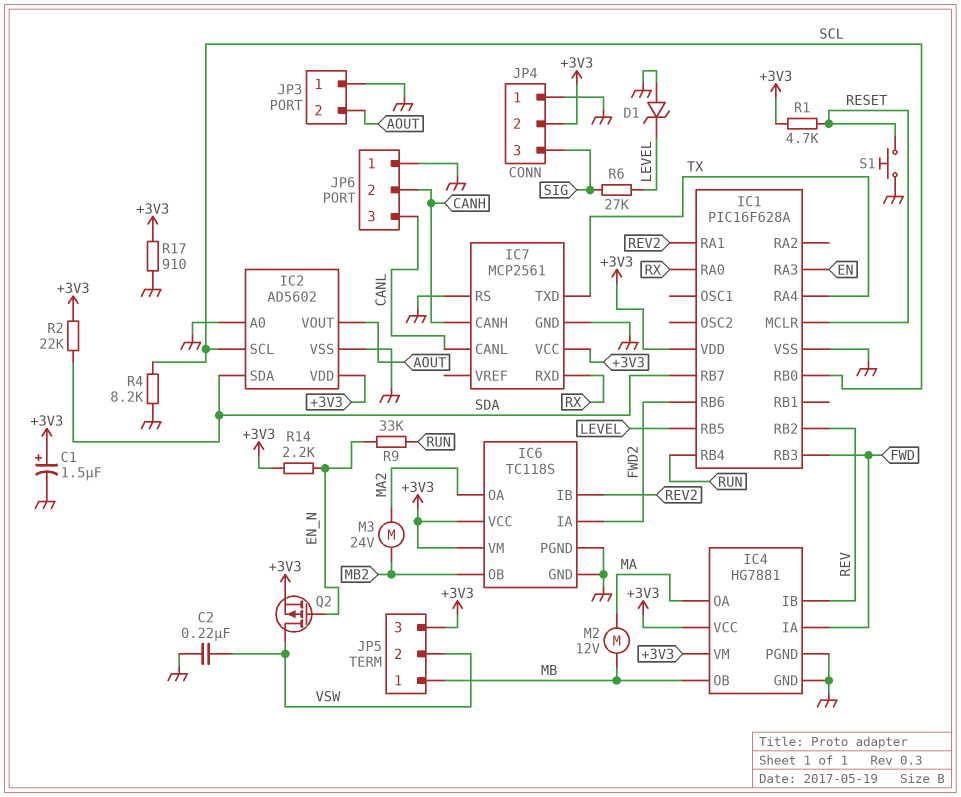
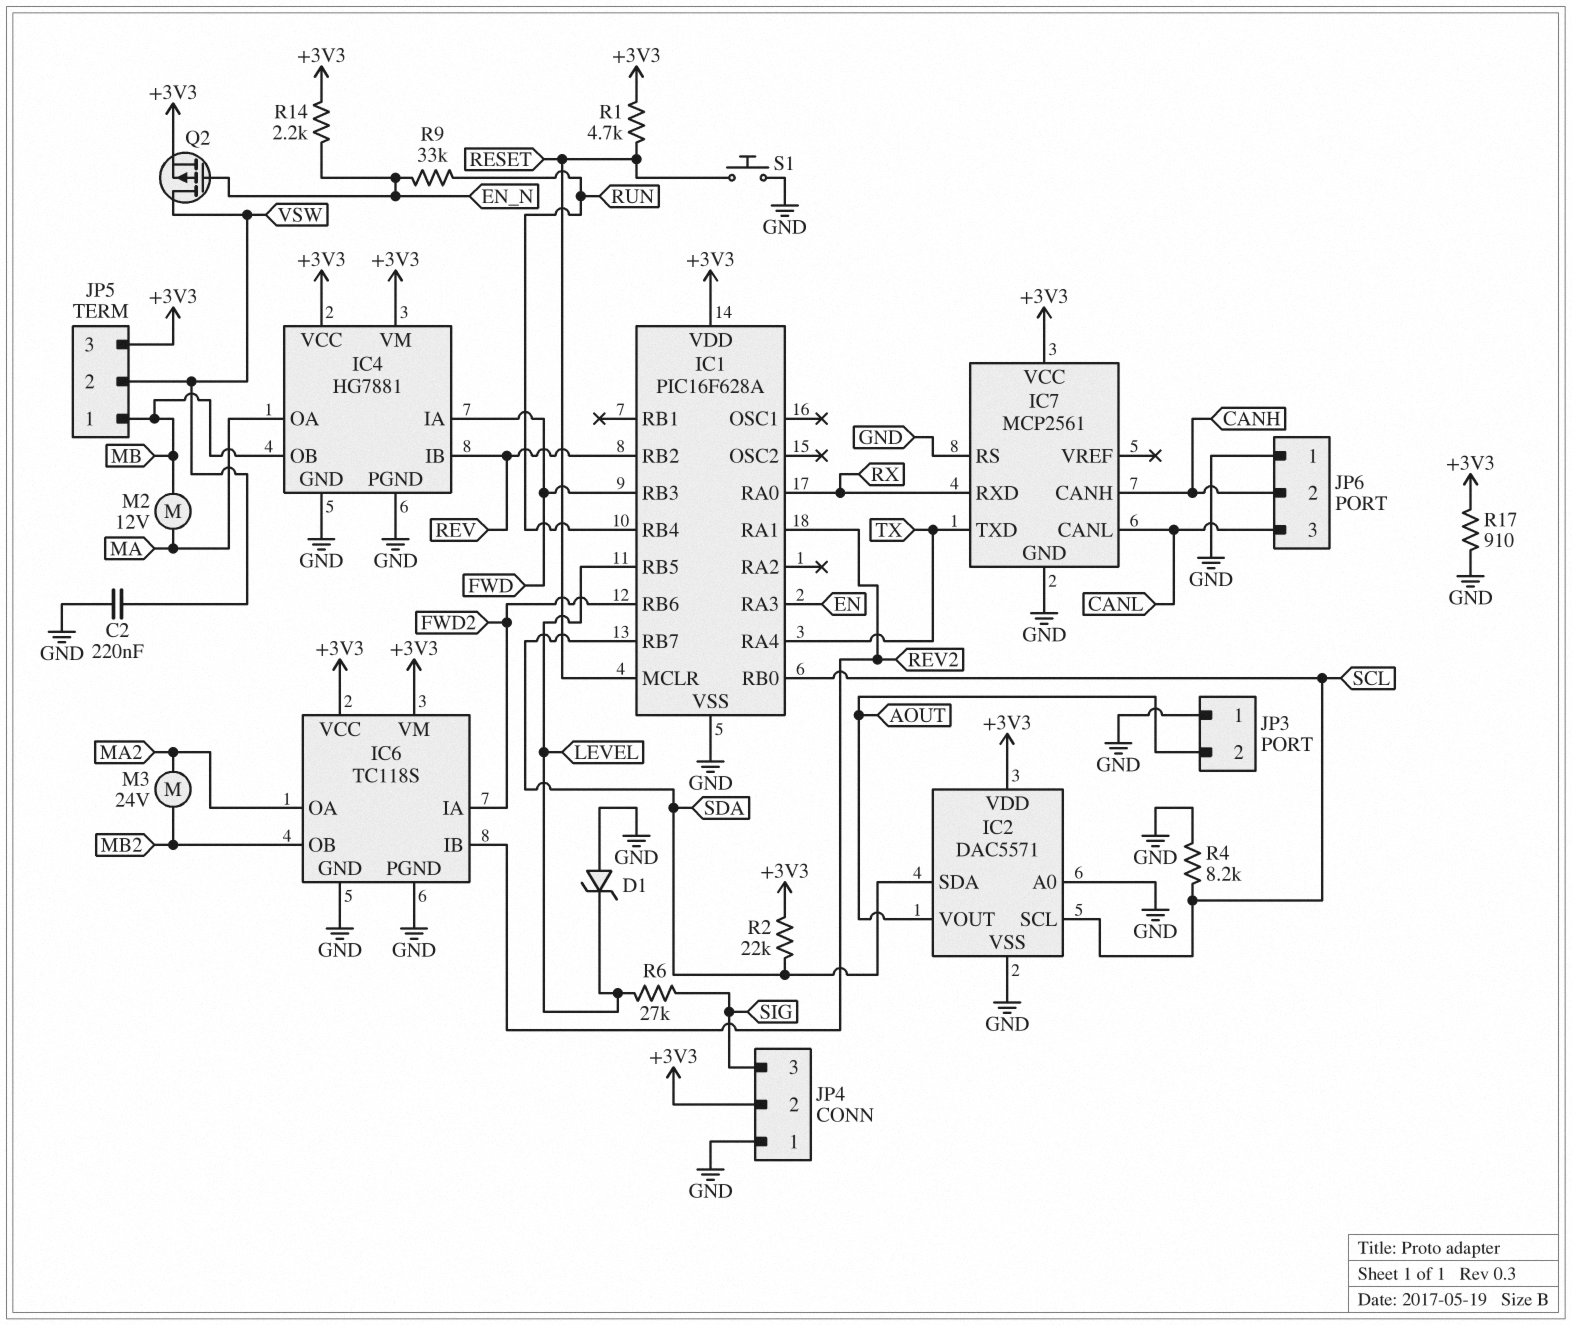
C1: 1.5uF (plus +3V3, minus GND) -> none
IC2: AD5602 -> DAC5571

